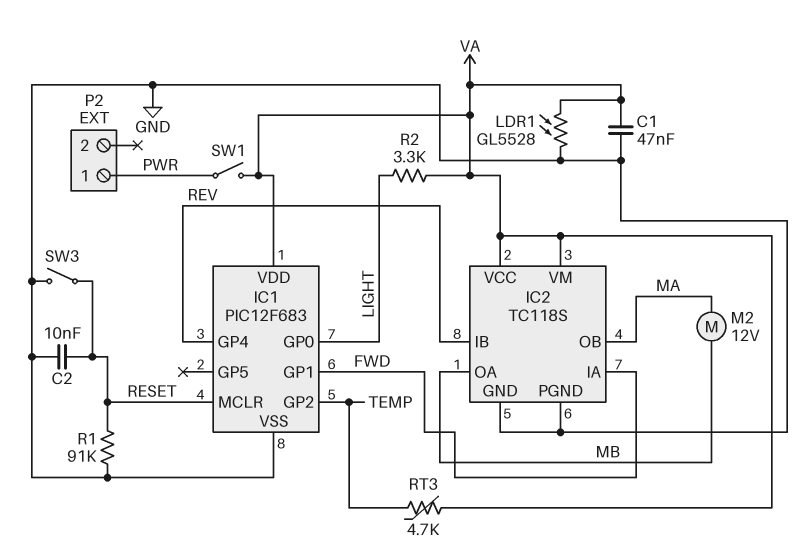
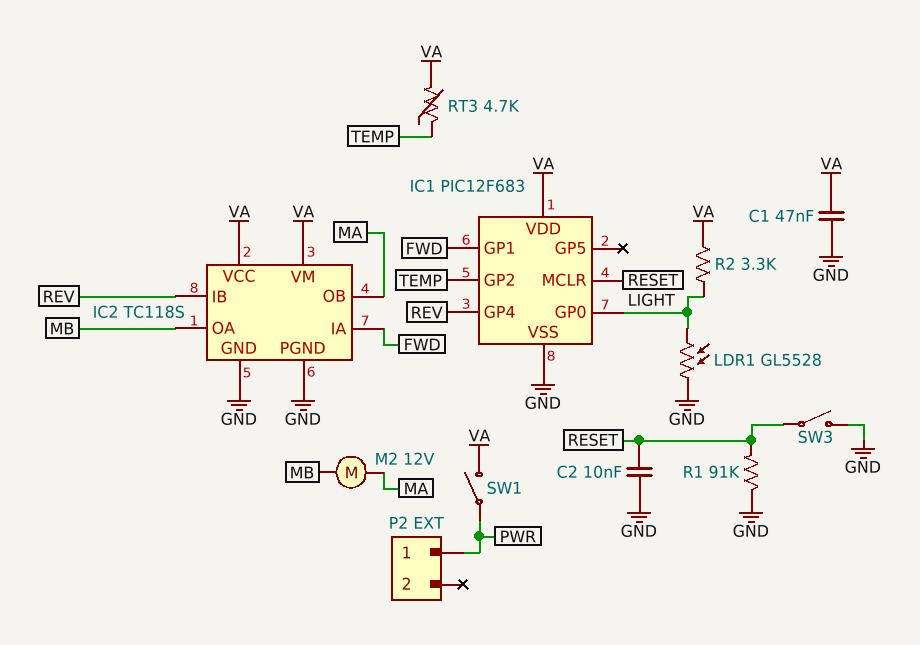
LDR1: GL5528 (GND, VA) -> GL5528 (GND, LIGHT)

